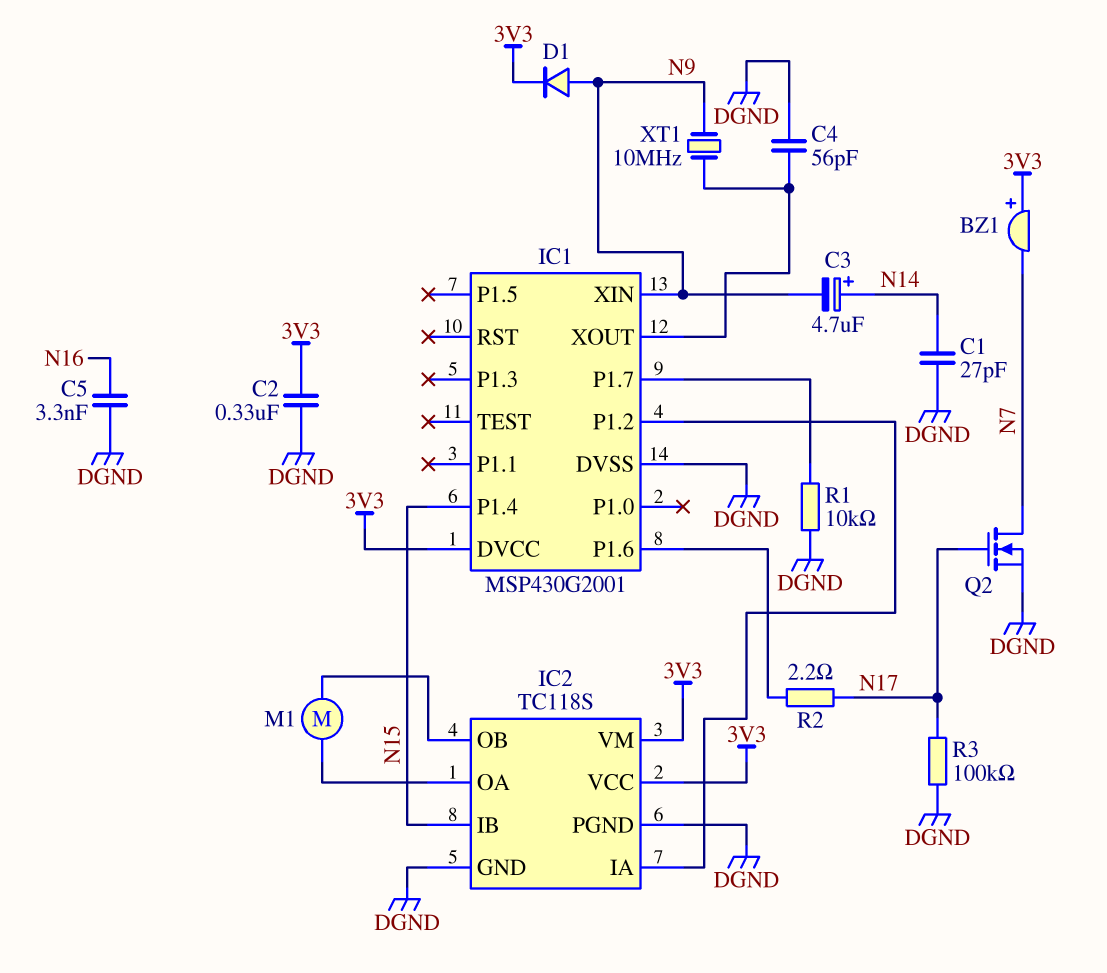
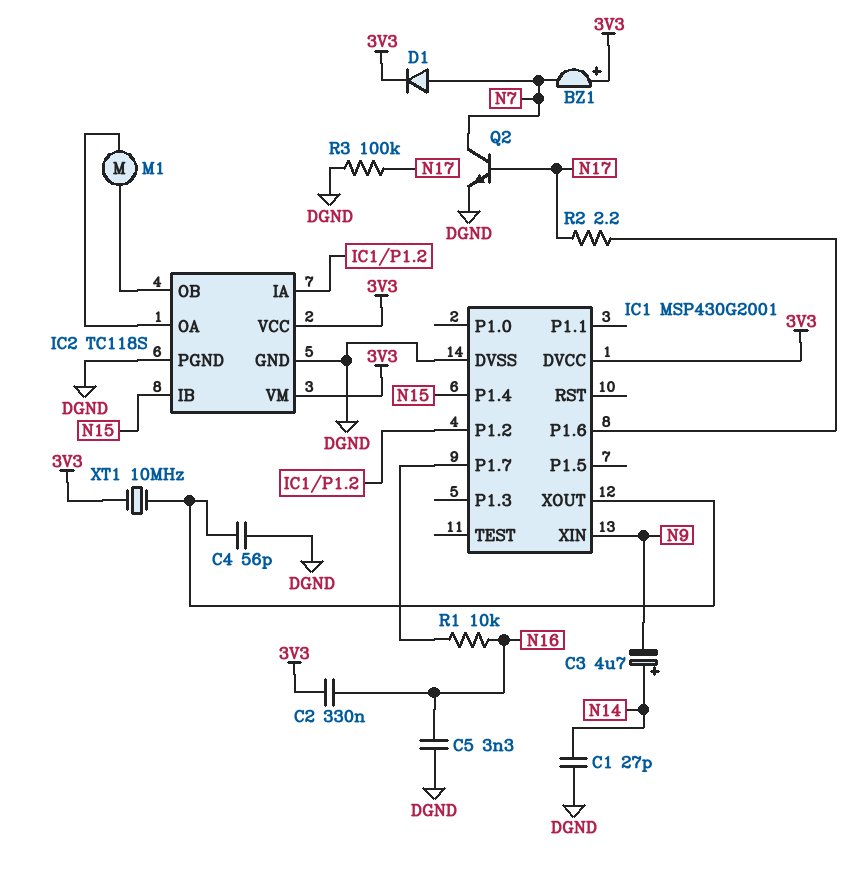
C2: 330nF (3V3, DGND) -> 330nF (3V3, N16)
D1: diode (A N9, K 3V3) -> diode (A N7, K 3V3)
Q2: NMOS (G N17, D N7, S DGND) -> NPN (B N17, C N7, E DGND)
R1: 10k (DGND, IC1/P1.7) -> 10k (IC1/P1.7, N16)
XT1: 10MHz (IC1/XOUT, N9) -> 10MHz (3V3, IC1/XOUT)

